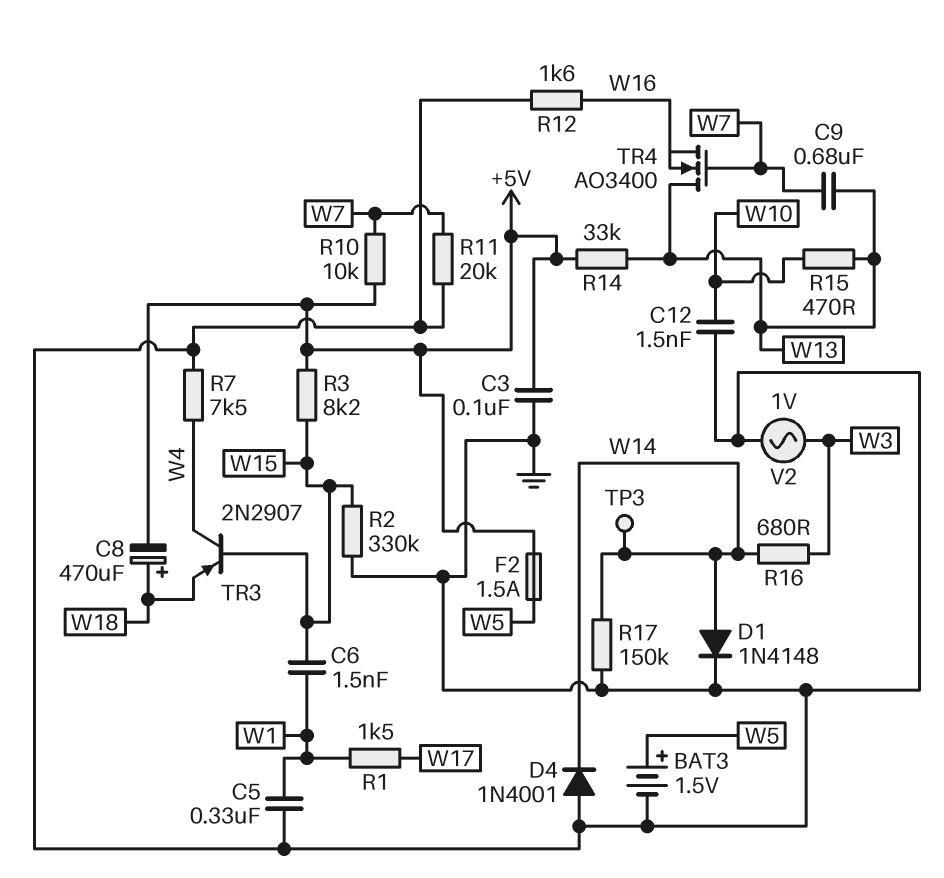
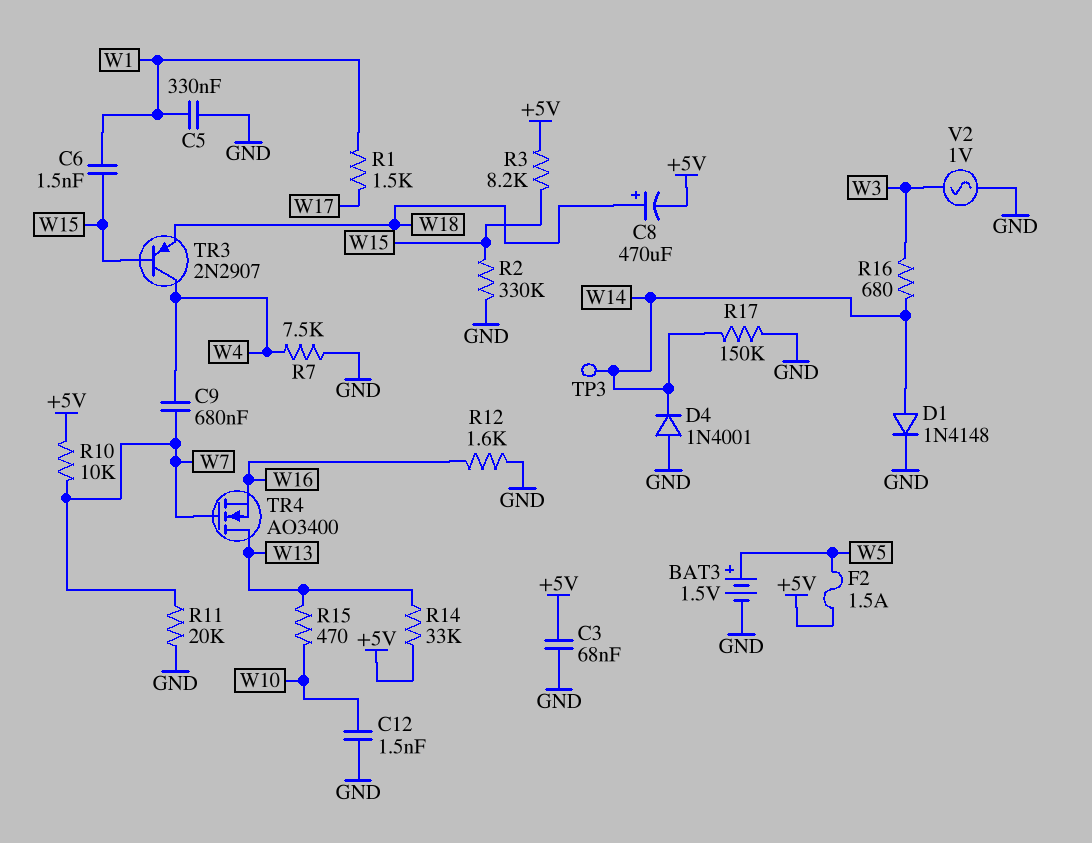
C3: 100nF (+5V, GND) -> 68nF (+5V, GND)
C9: 680nF (W7, W13) -> 680nF (W4, W7)

